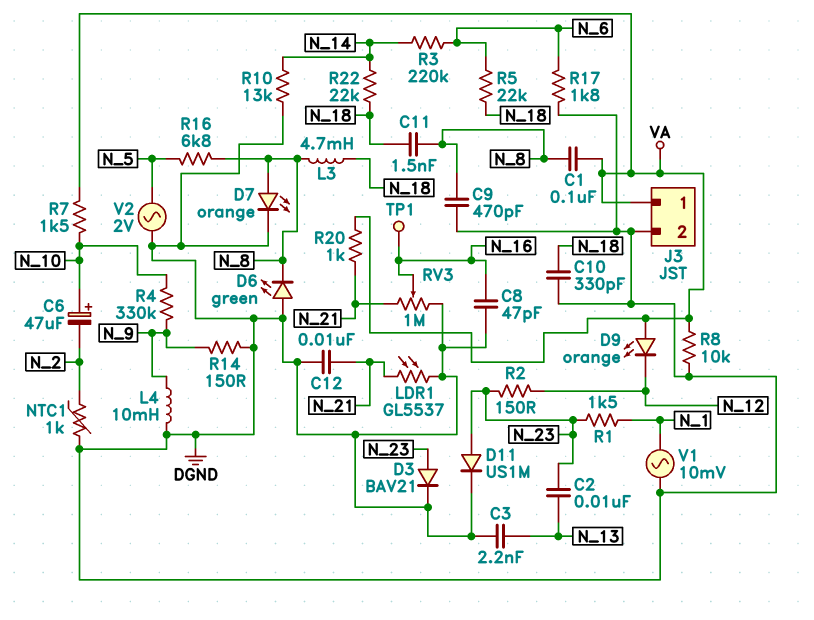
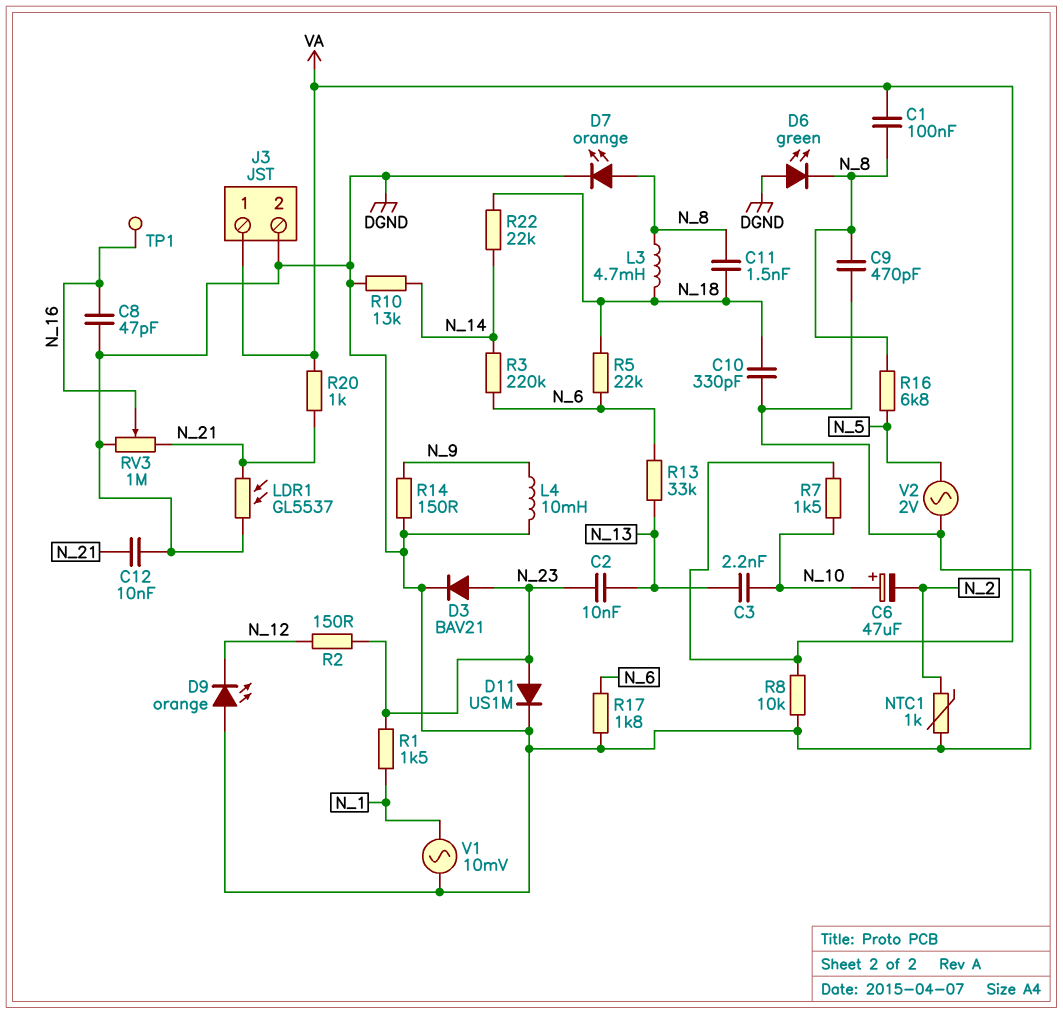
C3: 2.2nF (DGND, N_13) -> 2.2nF (N_10, N_13)
D9: LED orange (A VA, K N_12) -> LED orange (A DGND, K N_12)
R4: 330k (N_9, N_10) -> none
R13: none -> 33k (N_6, N_13)

